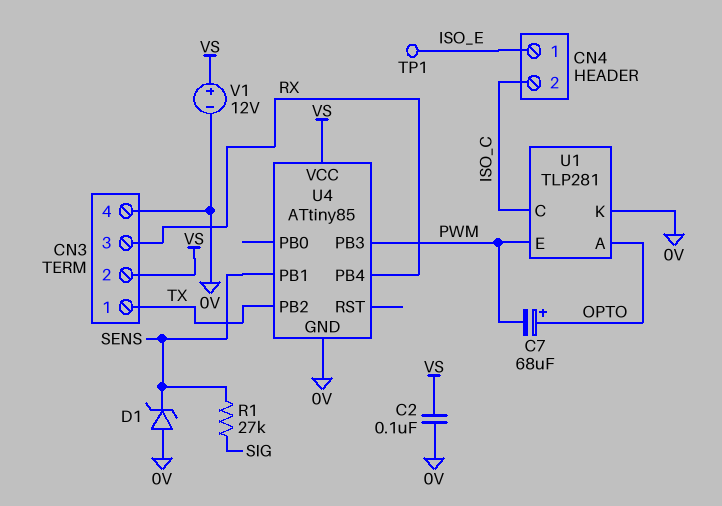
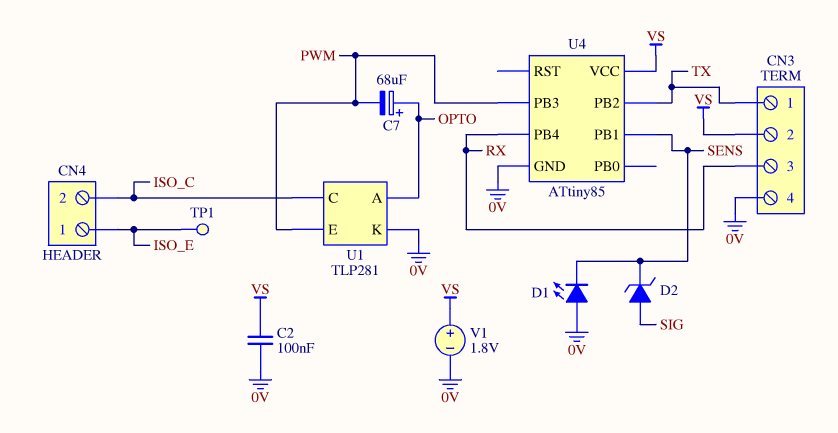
D1: zener (A 0V, K SENS) -> LED (A 0V, K SENS)
D2: none -> zener (A SIG, K SENS)
R1: 27k (SENS, SIG) -> none
V1: 12V (plus VS, minus 0V) -> 1.8V (plus VS, minus 0V)

